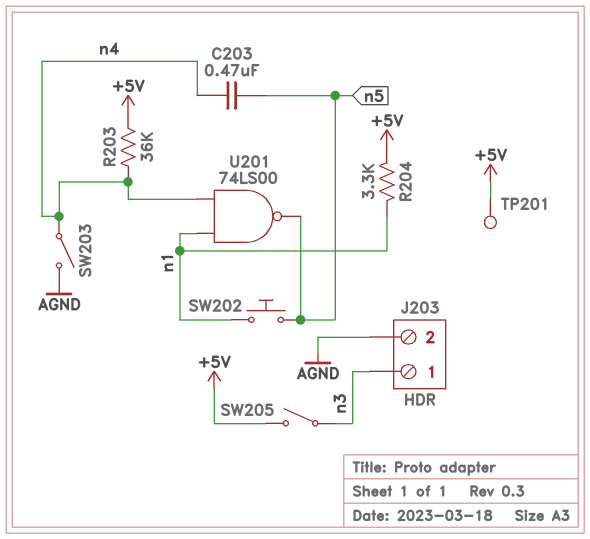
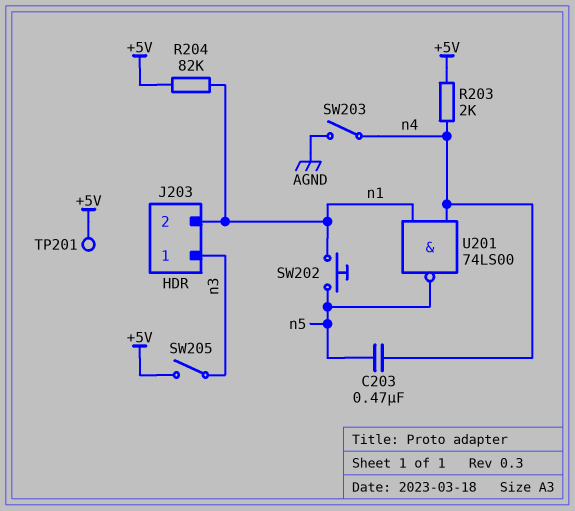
J203 pin 2: AGND -> n1
R203: 36k (+5V, n4) -> 2k (+5V, n4)
R204: 3.3k (+5V, n1) -> 82k (+5V, n1)

